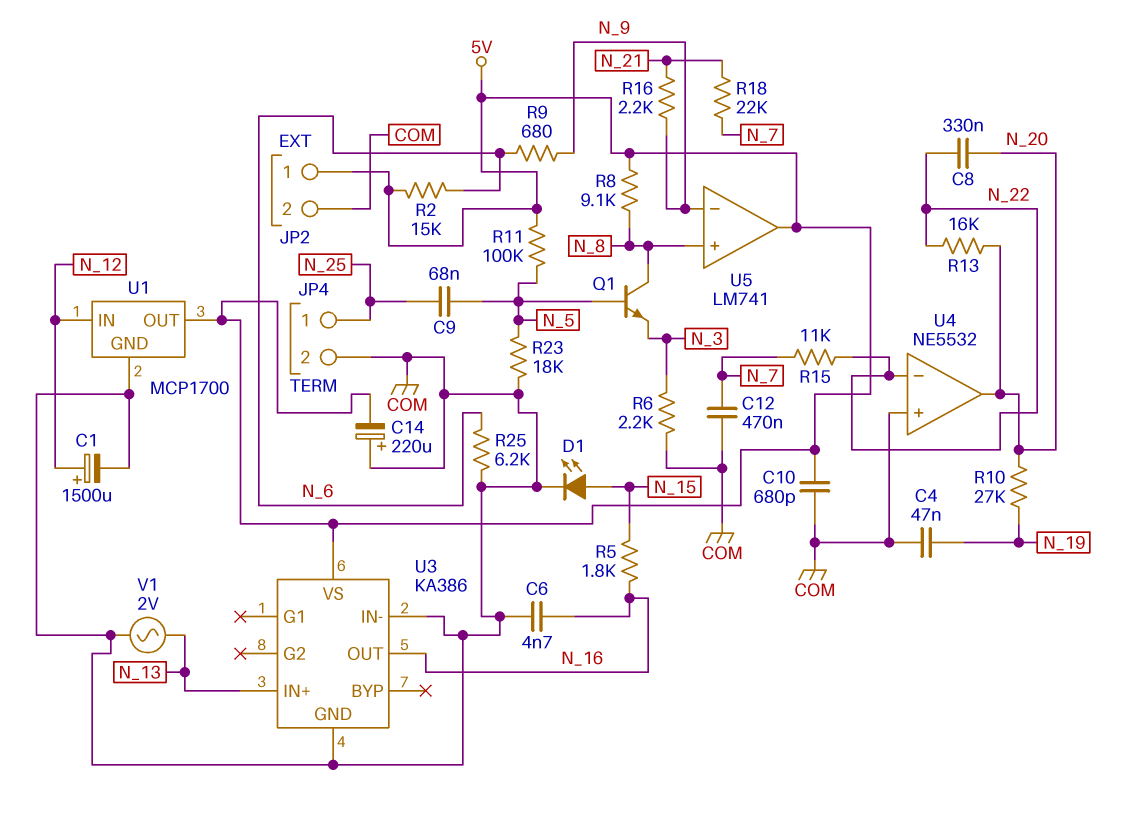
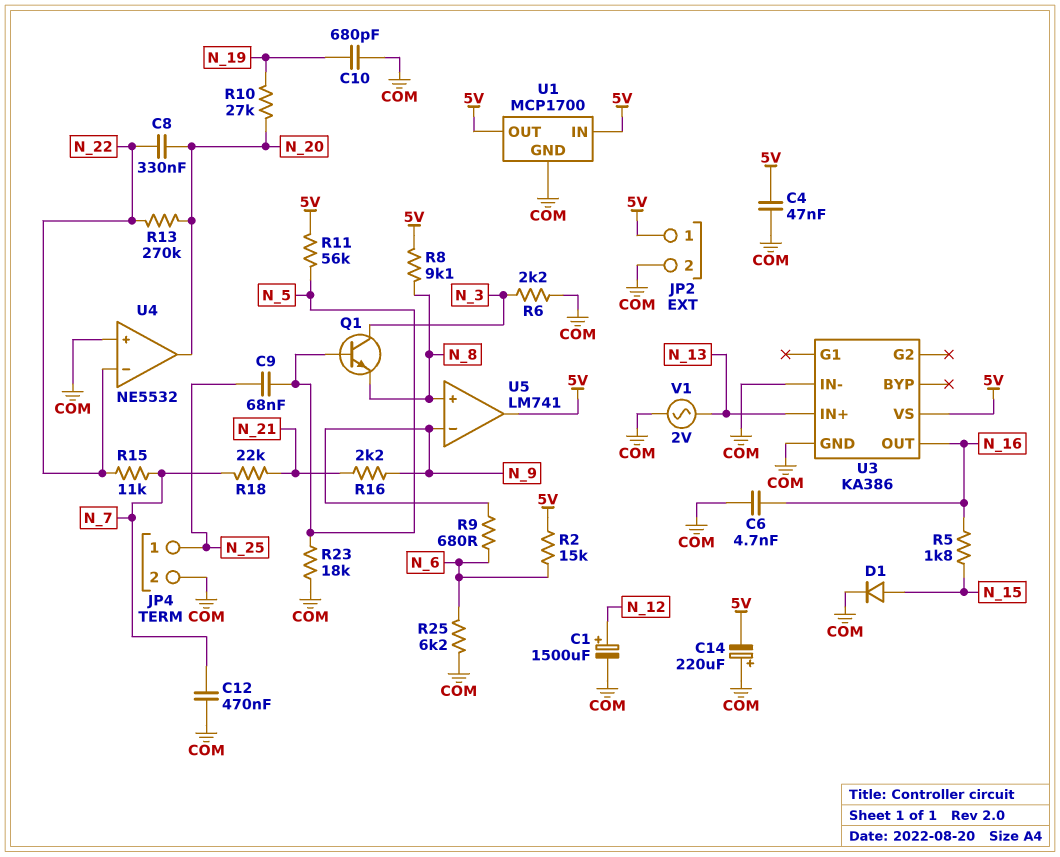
C4: 47nF (COM, N_19) -> 47nF (5V, COM)
C10: 680pF (5V, COM) -> 680pF (COM, N_19)
D1: LED (A N_15, K COM) -> diode (A N_15, K COM)
Q1: NPN (B N_5, C N_8, E N_3) -> NPN (B N_5, C N_3, E N_8)
R11: 100k (5V, N_5) -> 56k (5V, N_5)
R13: 16k (N_20, N_22) -> 270k (N_20, N_22)
U1 pin IN: N_12 -> 5V

